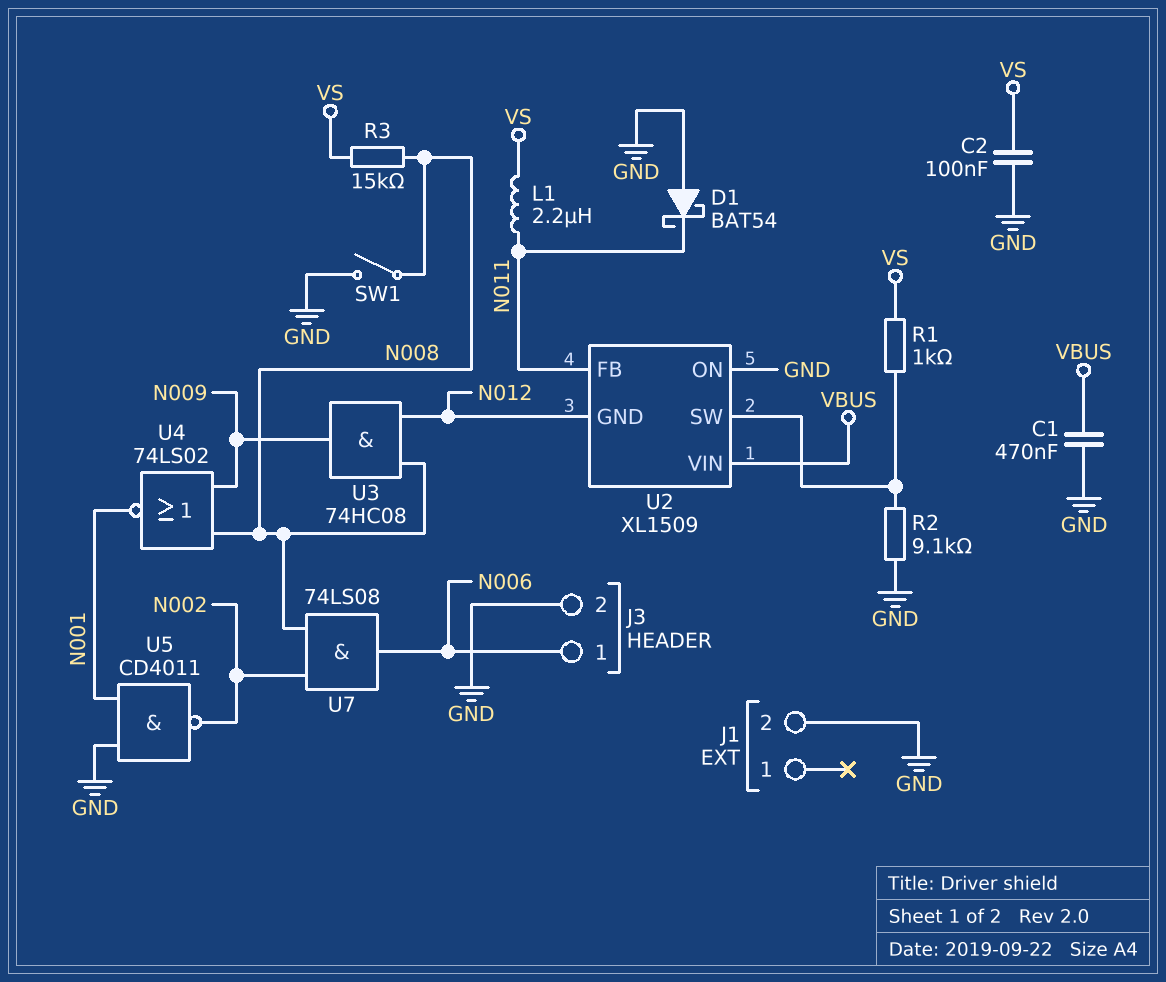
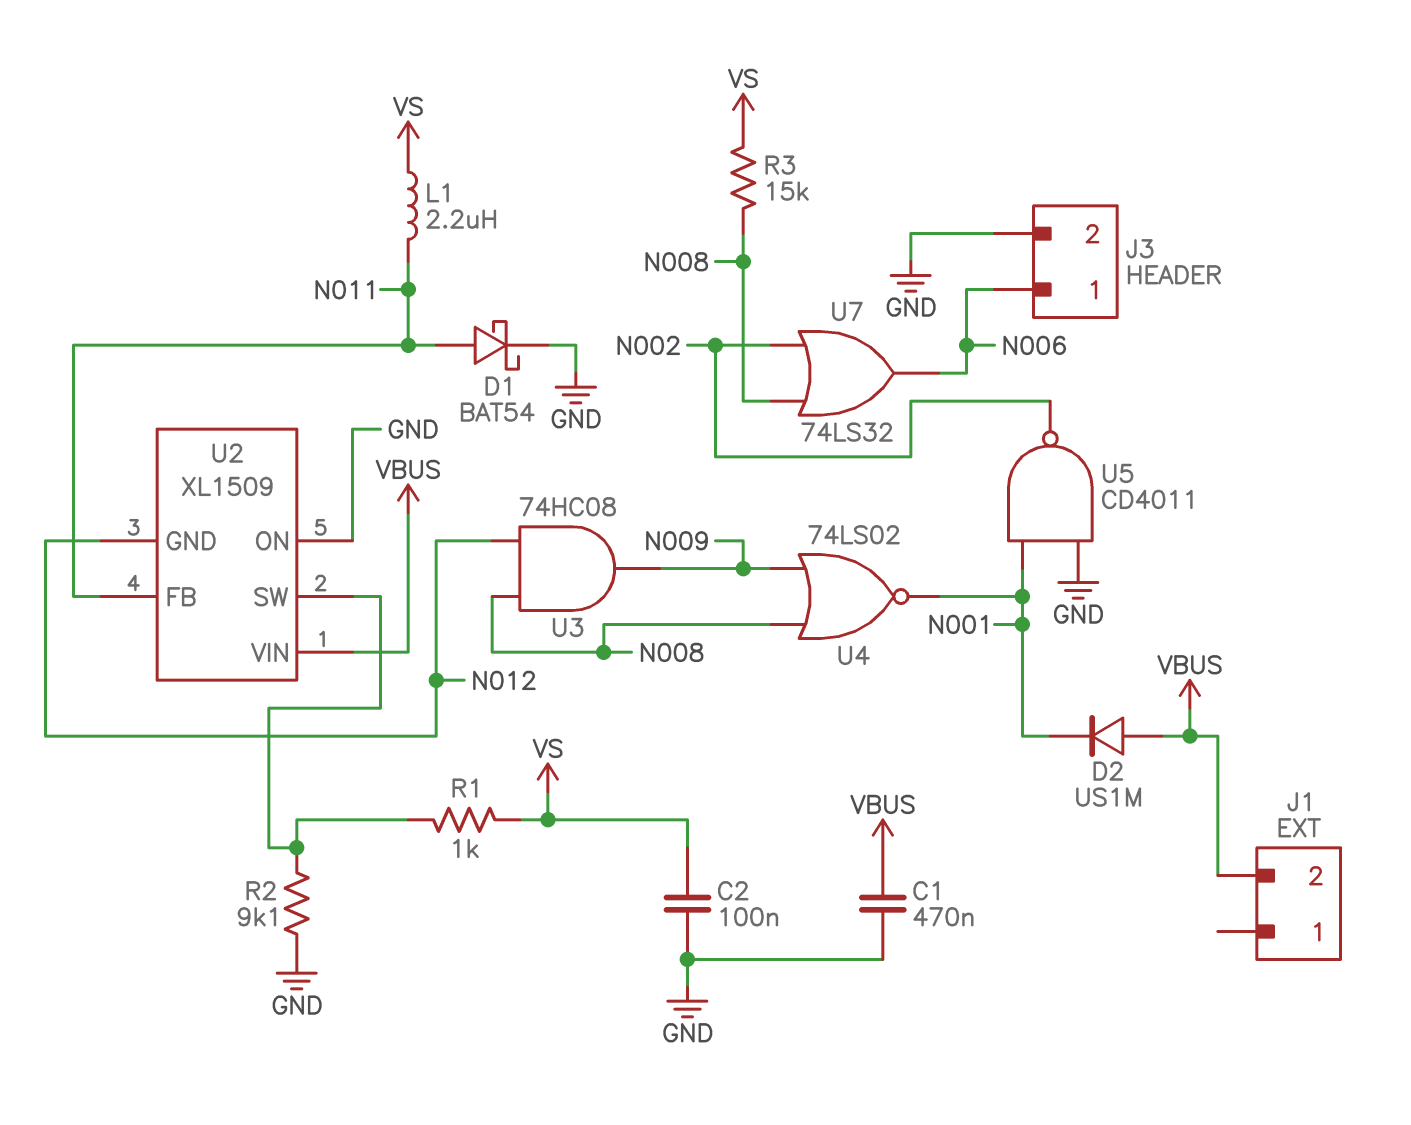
D1: schottky BAT54 (A GND, K N011) -> schottky BAT54 (A N011, K GND)
D2: none -> diode US1M (A VBUS, K N001)
J1 pin 2: GND -> VBUS
SW1: switch (GND, N008) -> none
U7: AND 74LS08 (in N002, in N008, out N006) -> OR 74LS32 (in N002, in N008, out N006)

